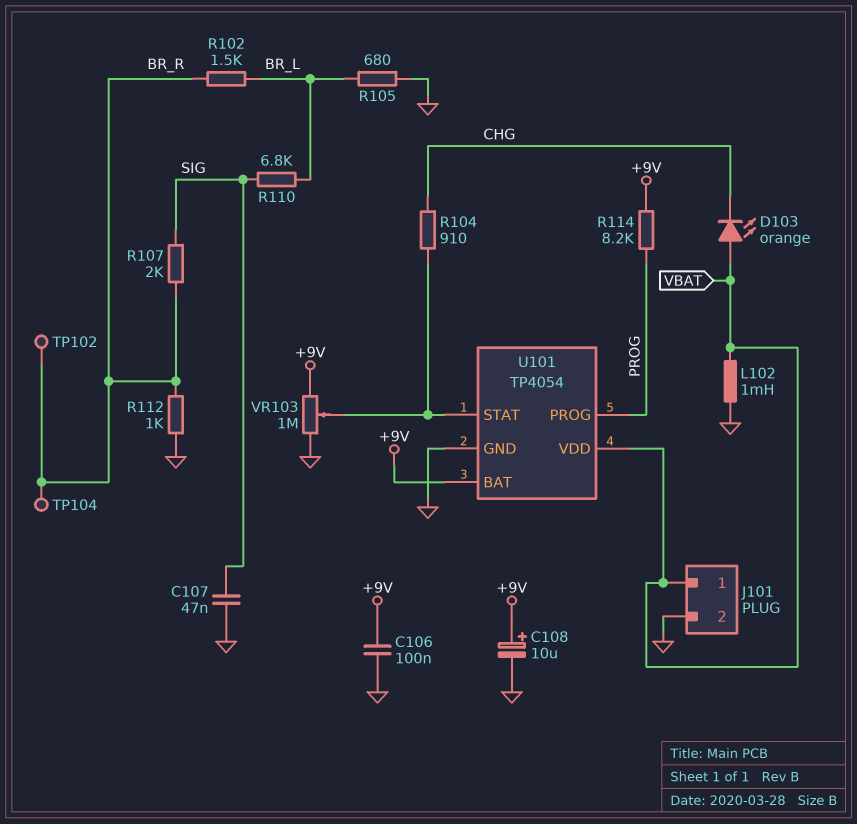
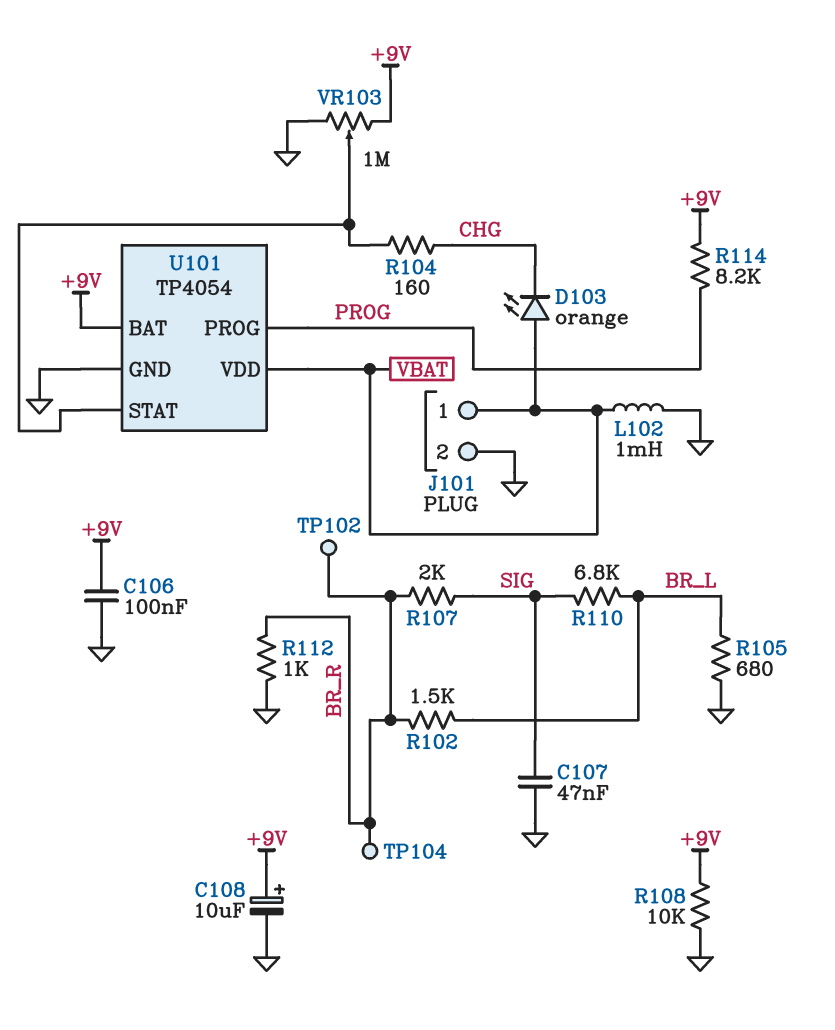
R104: 910 (CHG, U101/STAT) -> 160 (CHG, U101/STAT)
R108: none -> 10k (+9V, GND)

